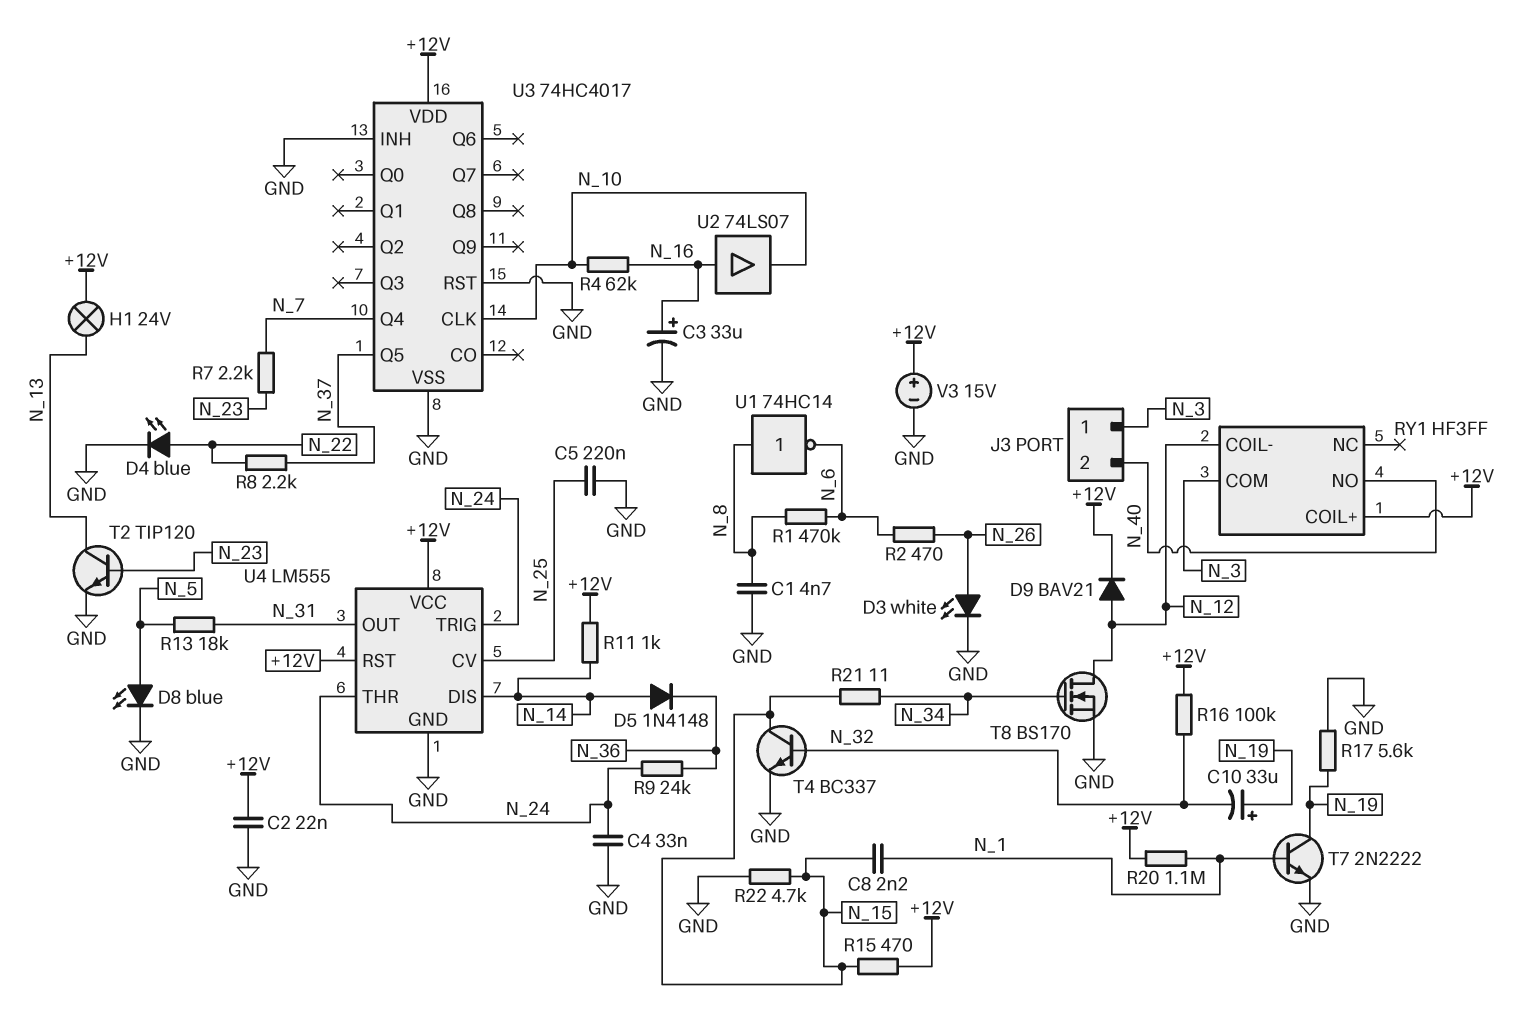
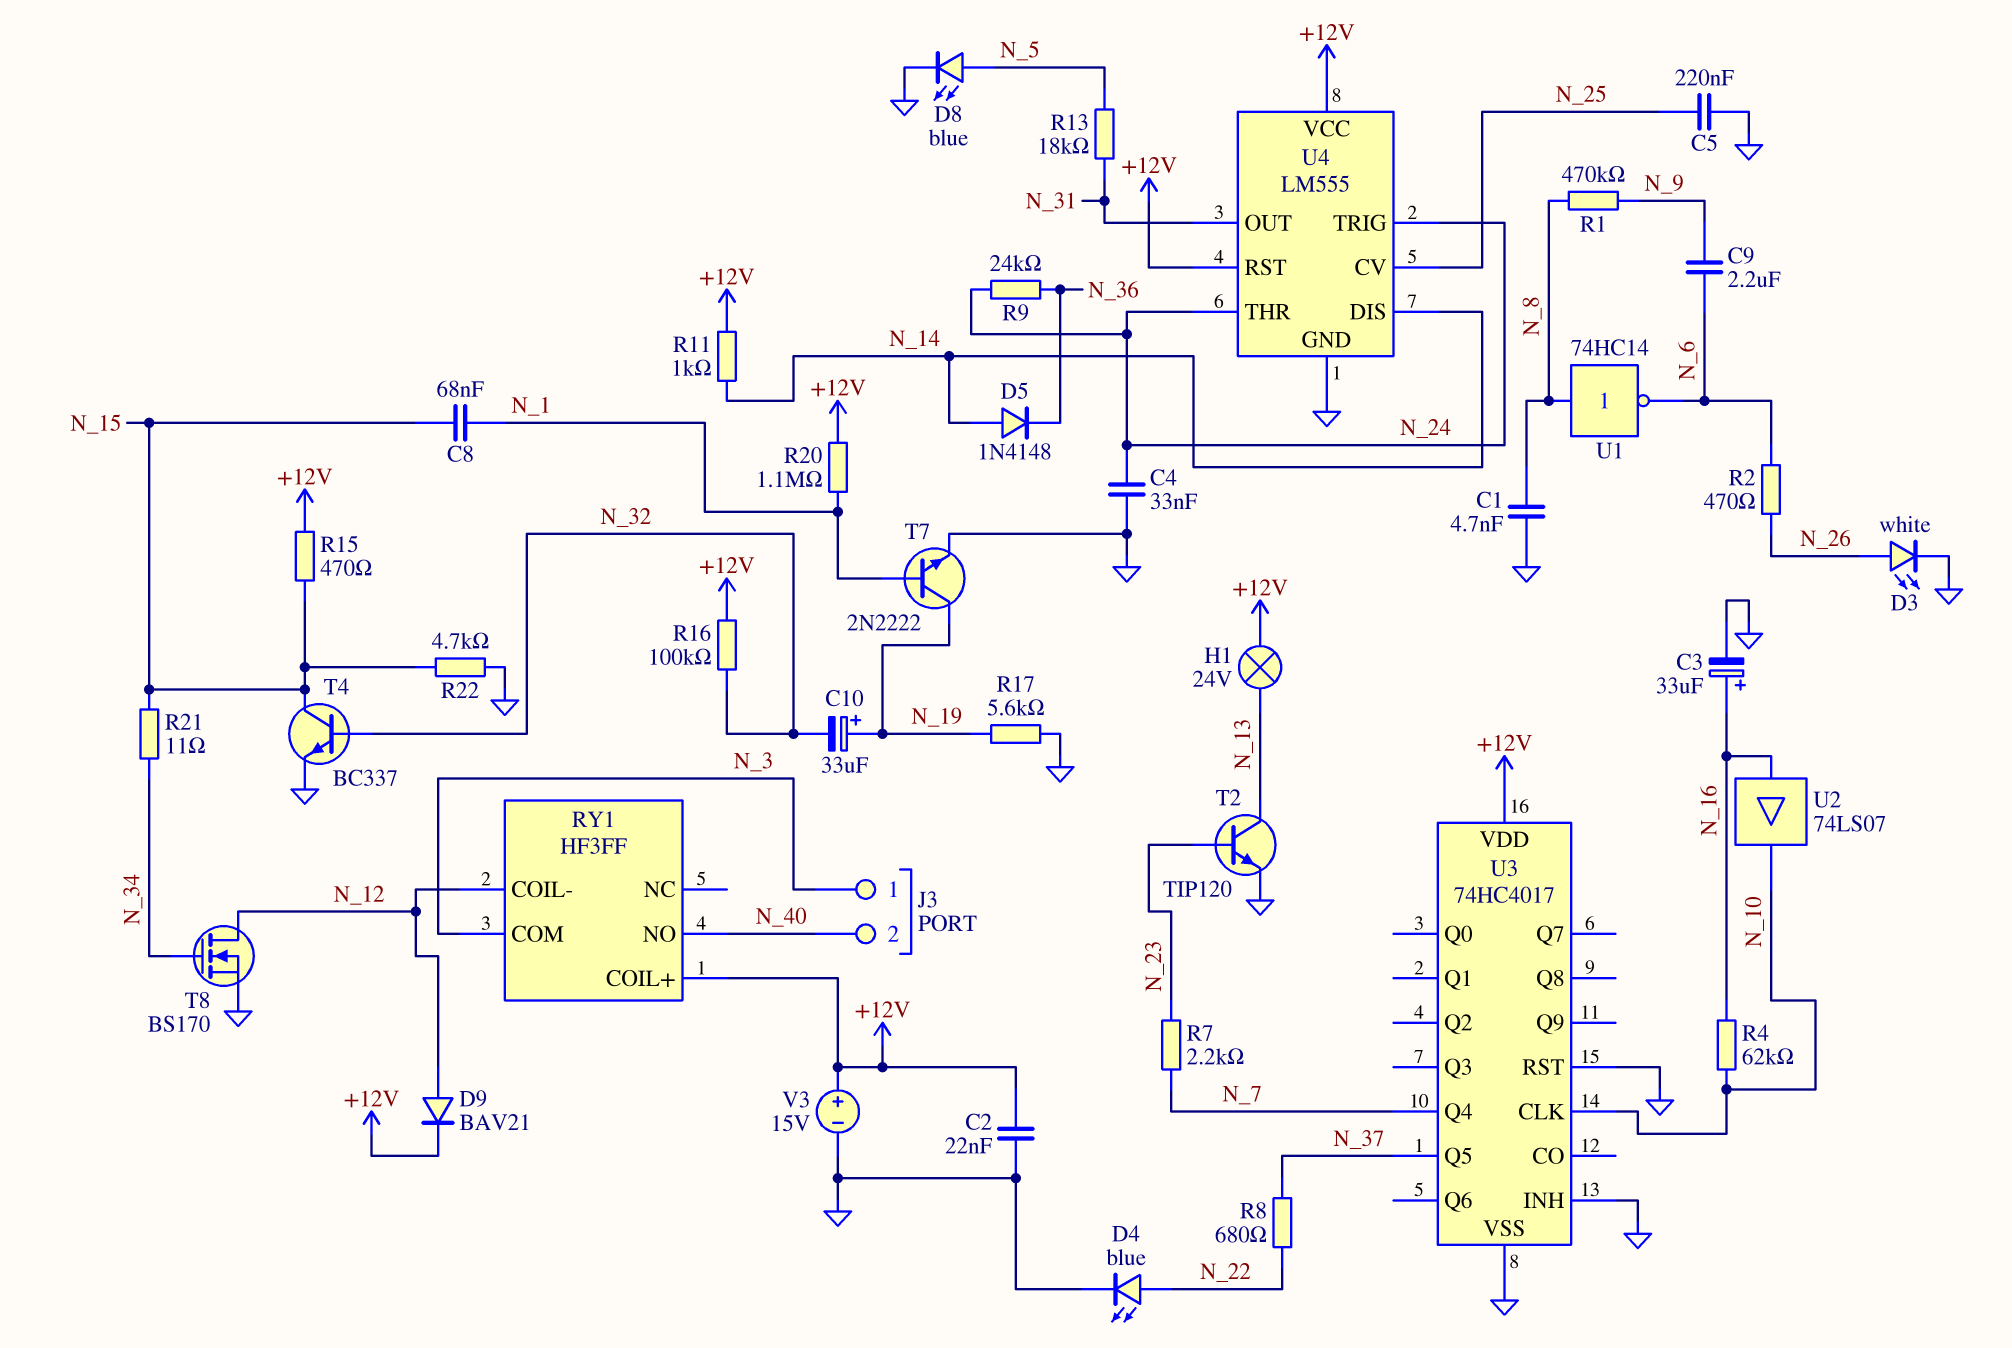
C8: 2.2nF (N_1, N_15) -> 68nF (N_1, N_15)
C9: none -> 2.2uF (N_6, N_9)
R1: 470k (N_6, N_8) -> 470k (N_8, N_9)
R8: 2.2k (N_22, N_37) -> 680 (N_22, N_37)

